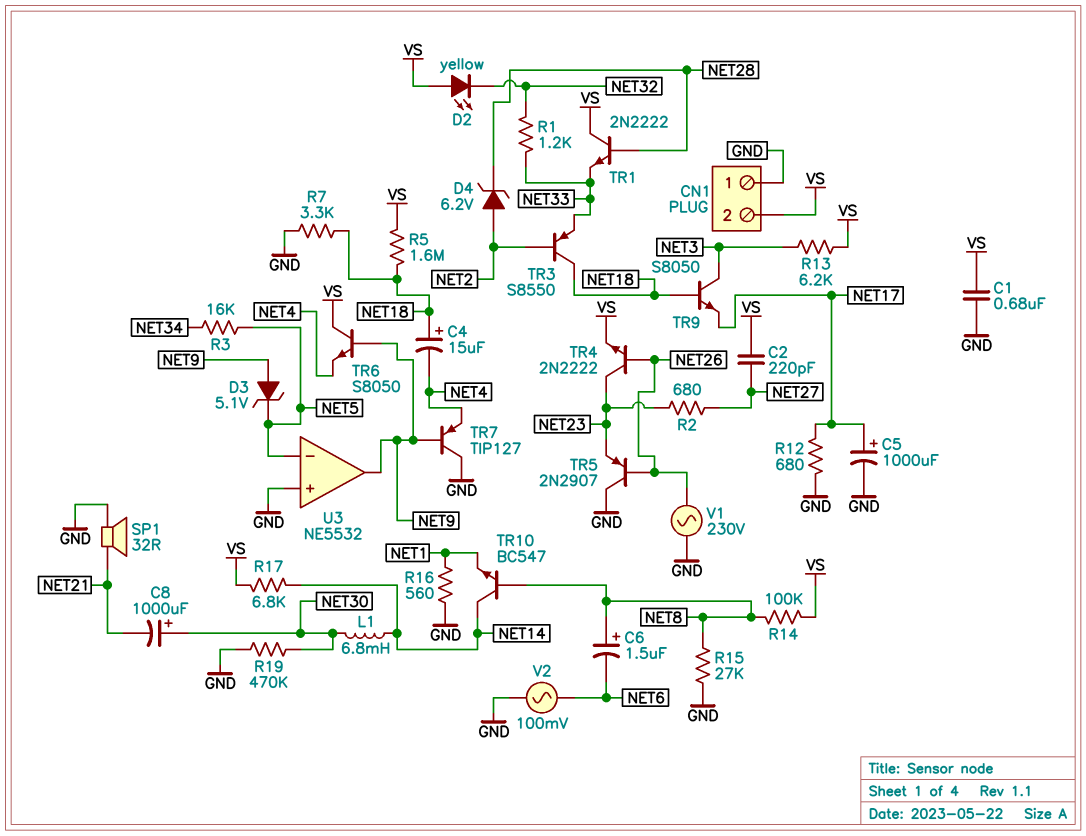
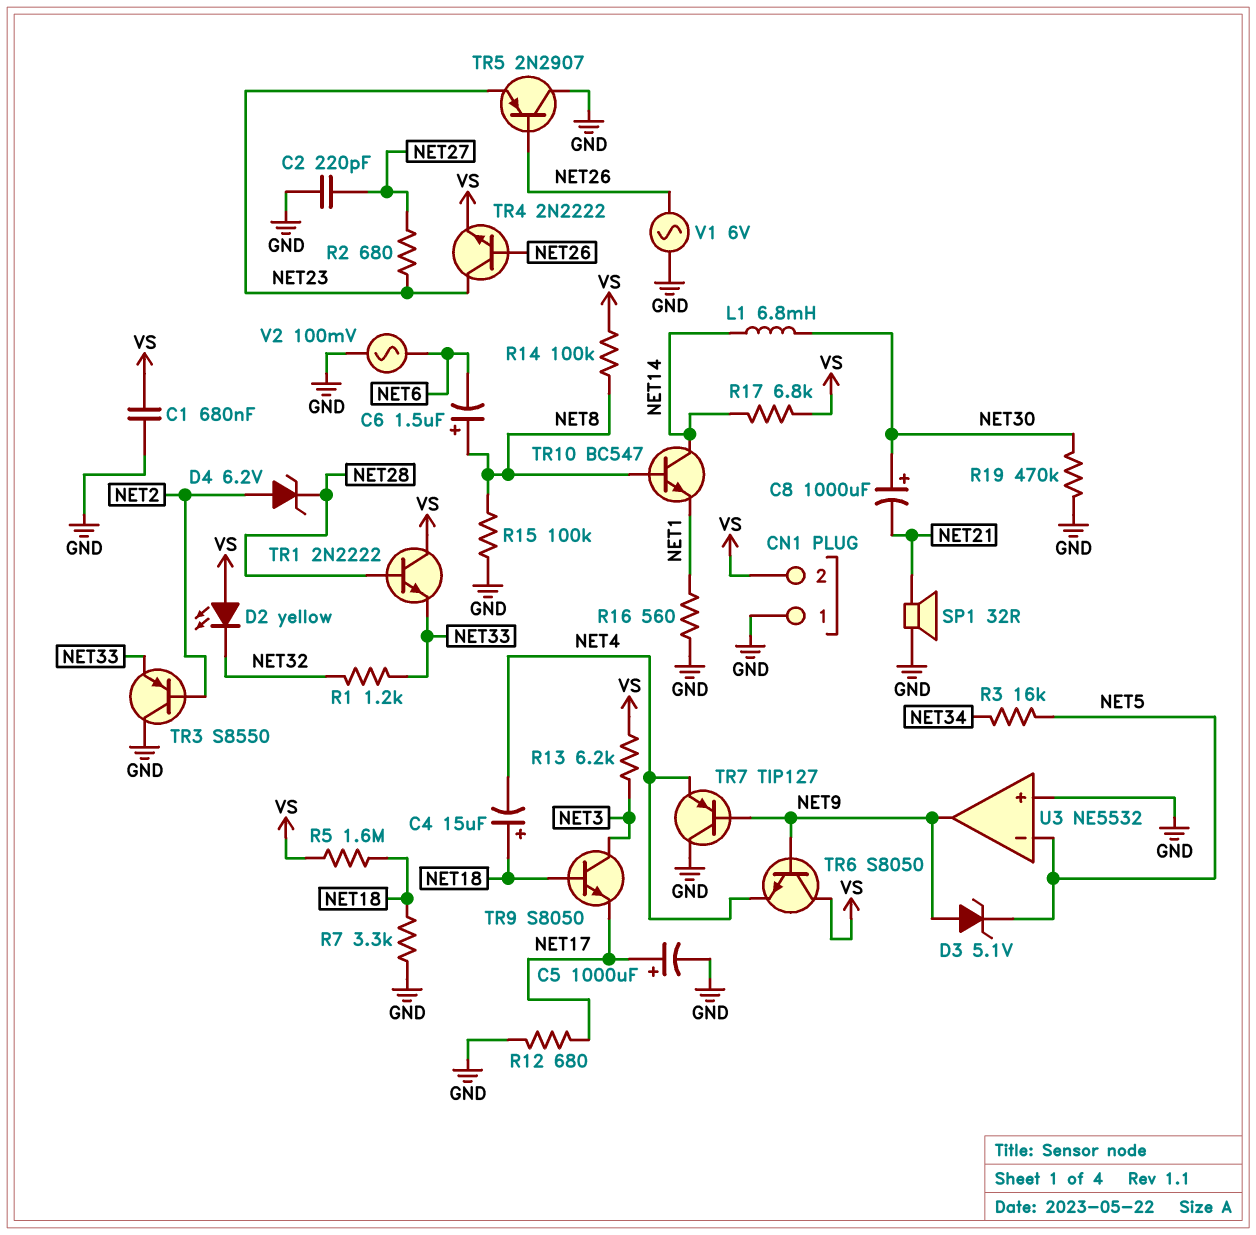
C2: 220pF (NET27, VS) -> 220pF (GND, NET27)
R15: 27k (GND, NET8) -> 100k (GND, NET8)
TR3: PNP S8550 (B NET2, C NET18, E NET33) -> PNP S8550 (B NET2, C GND, E NET33)
V1: AC 230V (GND, NET26) -> AC 6V (GND, NET26)

